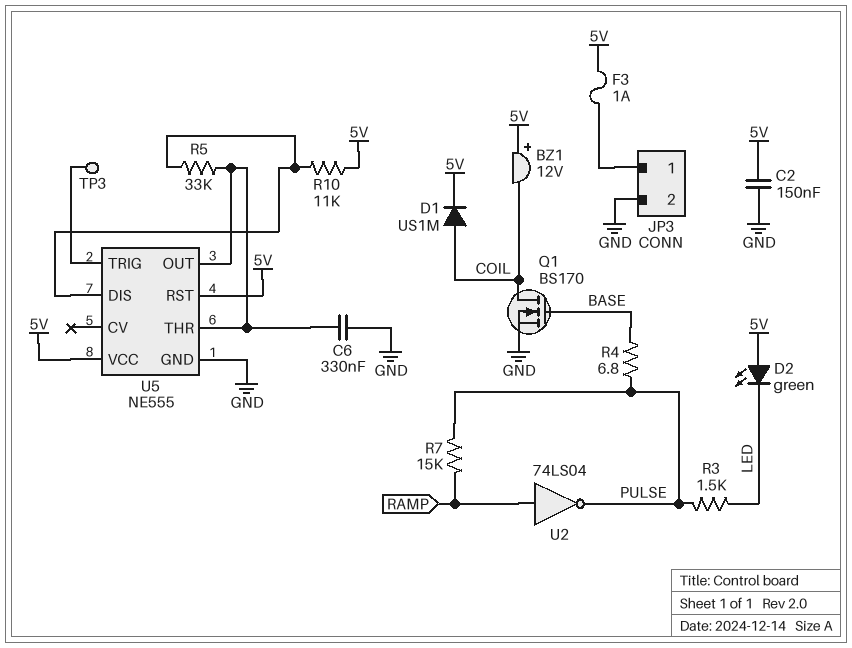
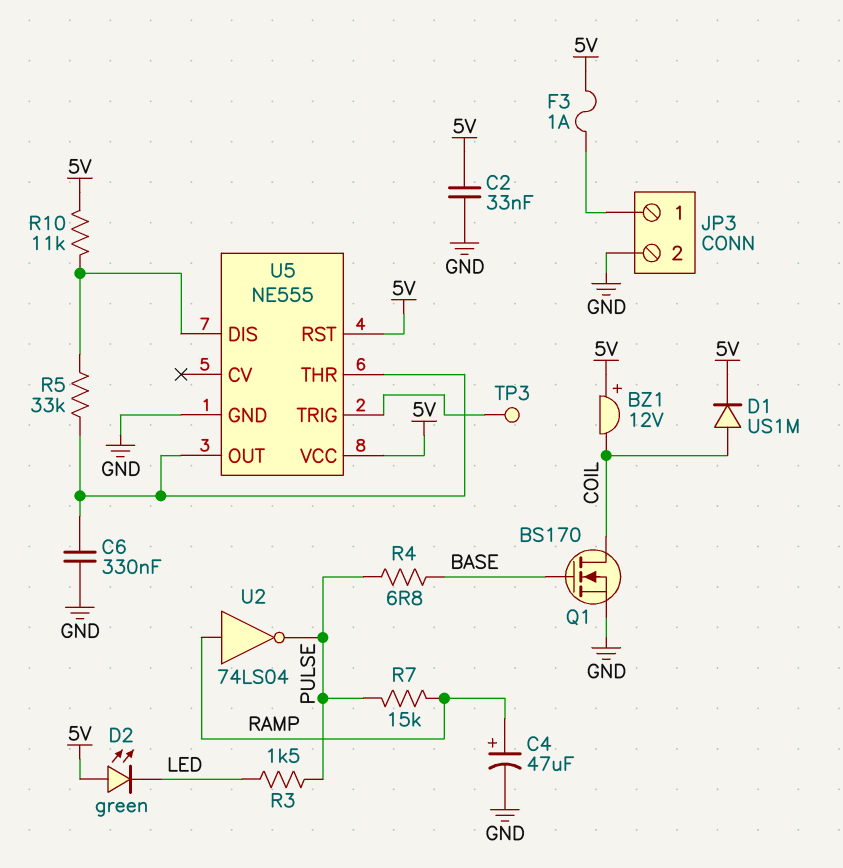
C2: 150nF (5V, GND) -> 33nF (5V, GND)
C4: none -> 47uF (plus RAMP, minus GND)

